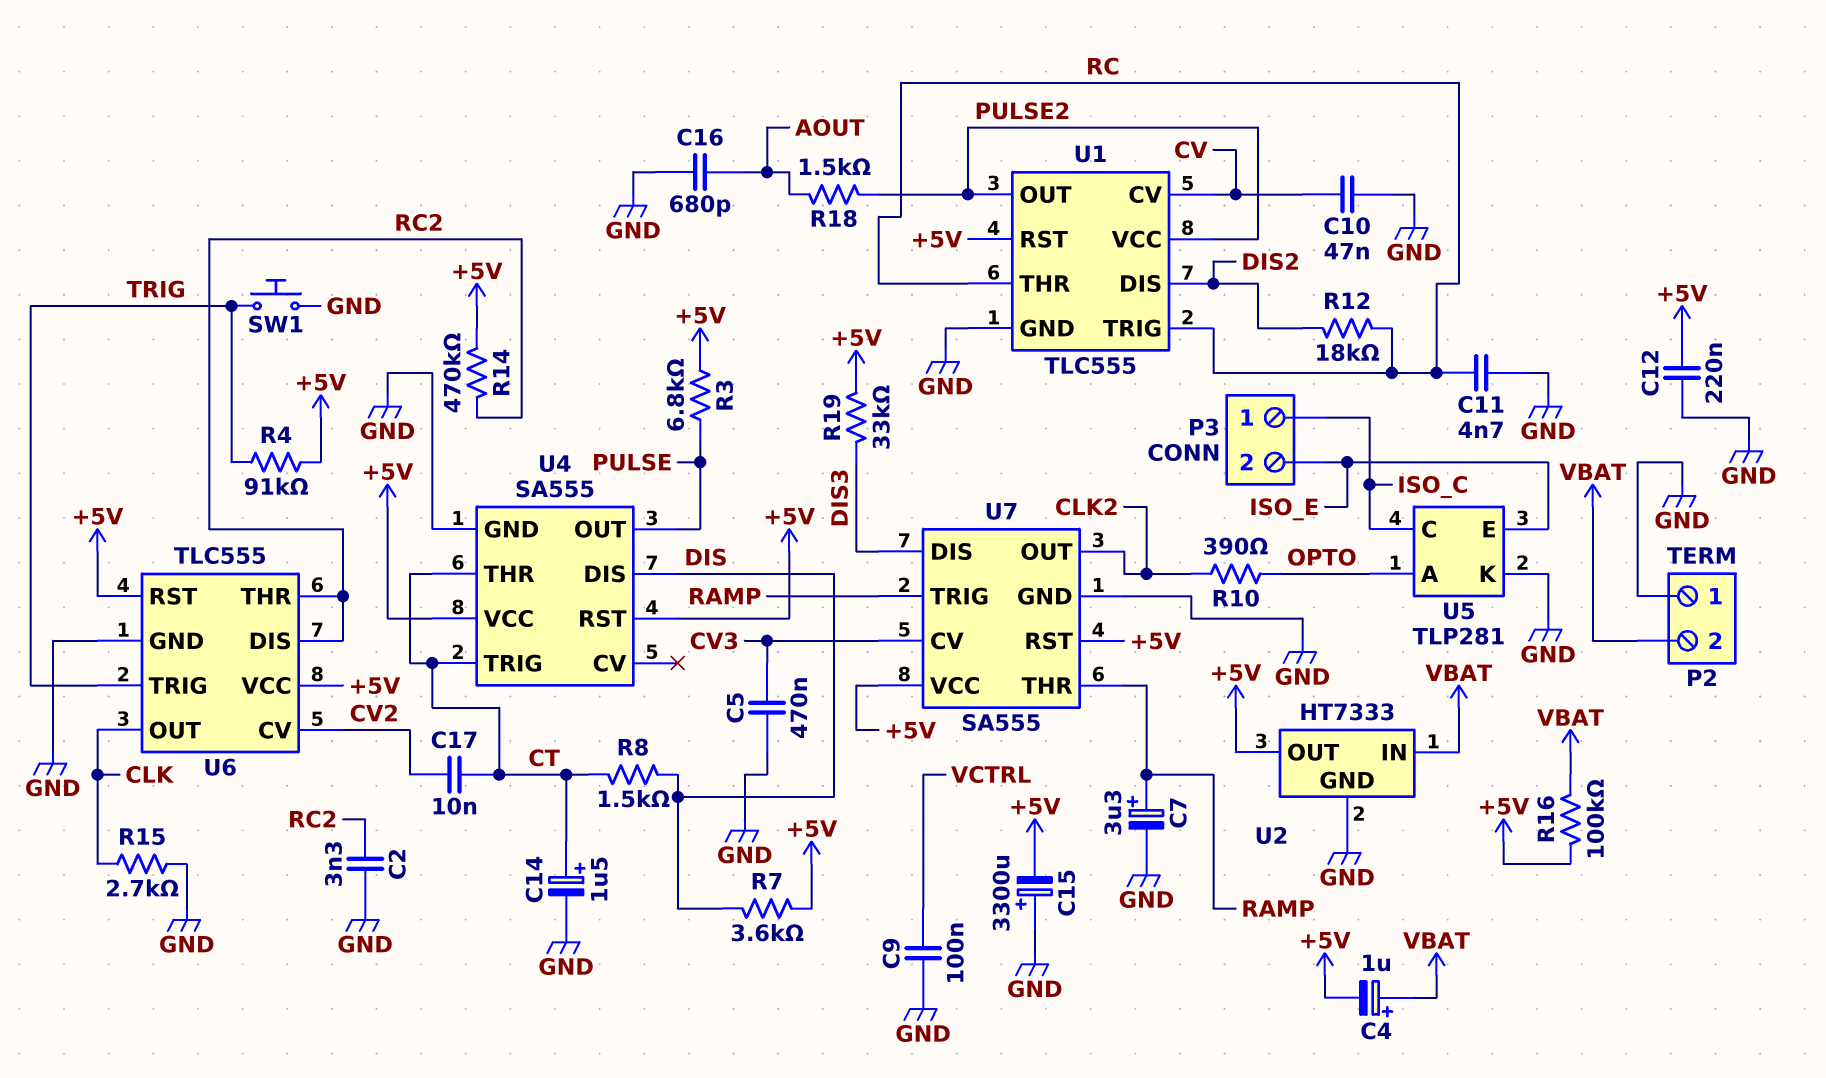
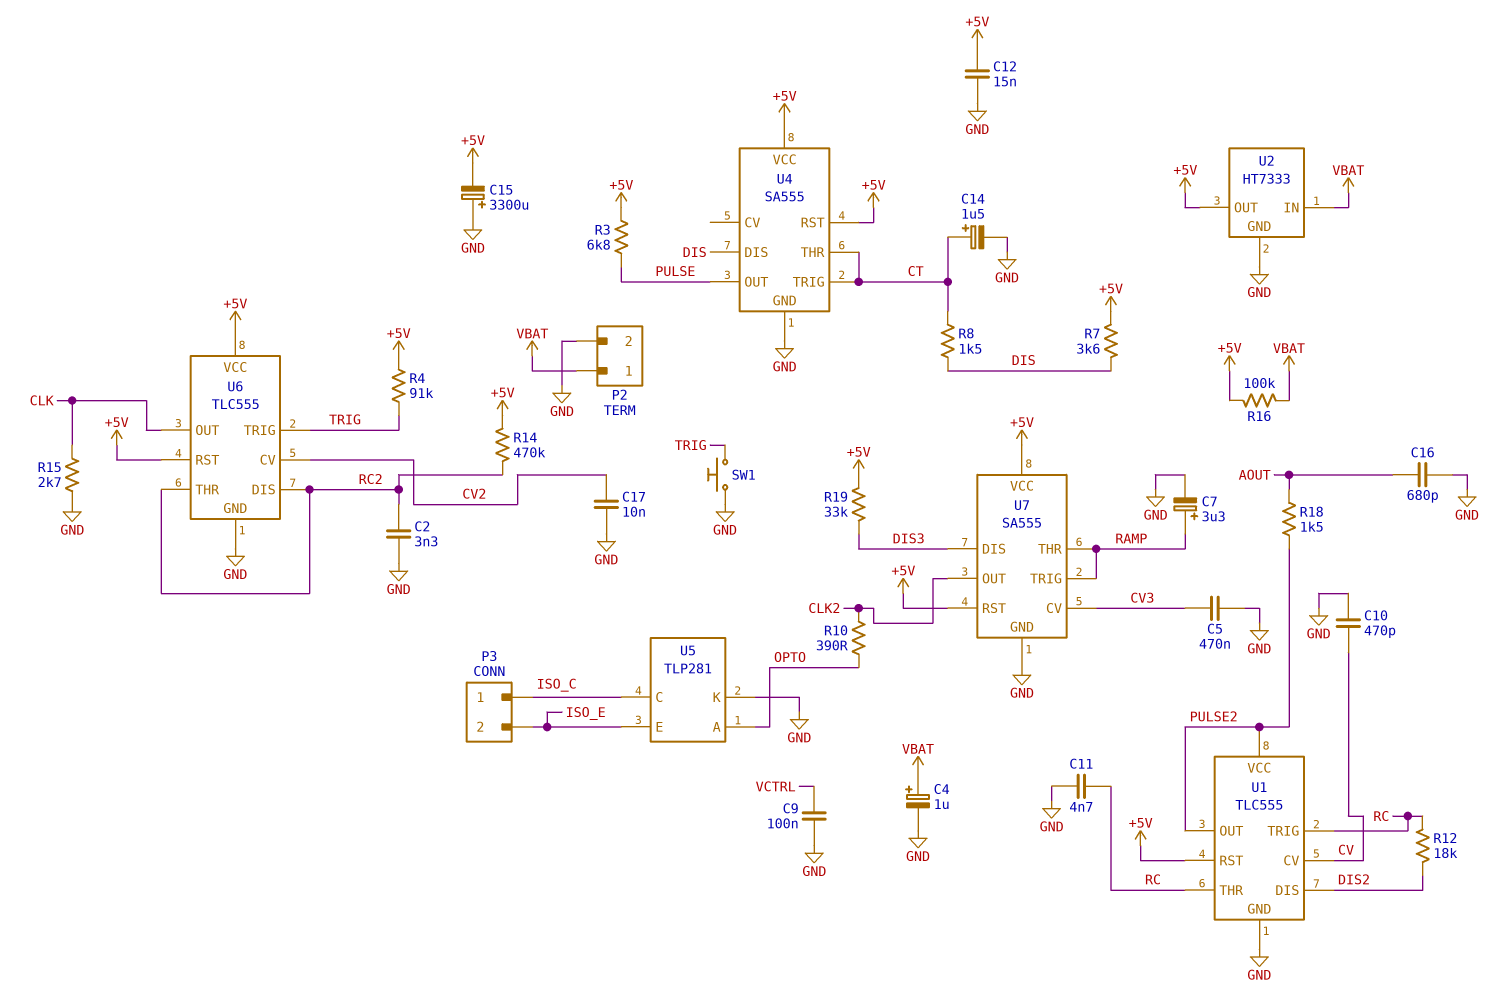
C4: 1uF (plus VBAT, minus +5V) -> 1uF (plus VBAT, minus GND)
C10: 47nF (CV, GND) -> 470pF (CV, GND)
C12: 220nF (+5V, GND) -> 15nF (+5V, GND)
C17: 10nF (CT, CV2) -> 10nF (CV2, GND)
P2 pin 1: GND -> VBAT
P2 pin 2: VBAT -> GND

